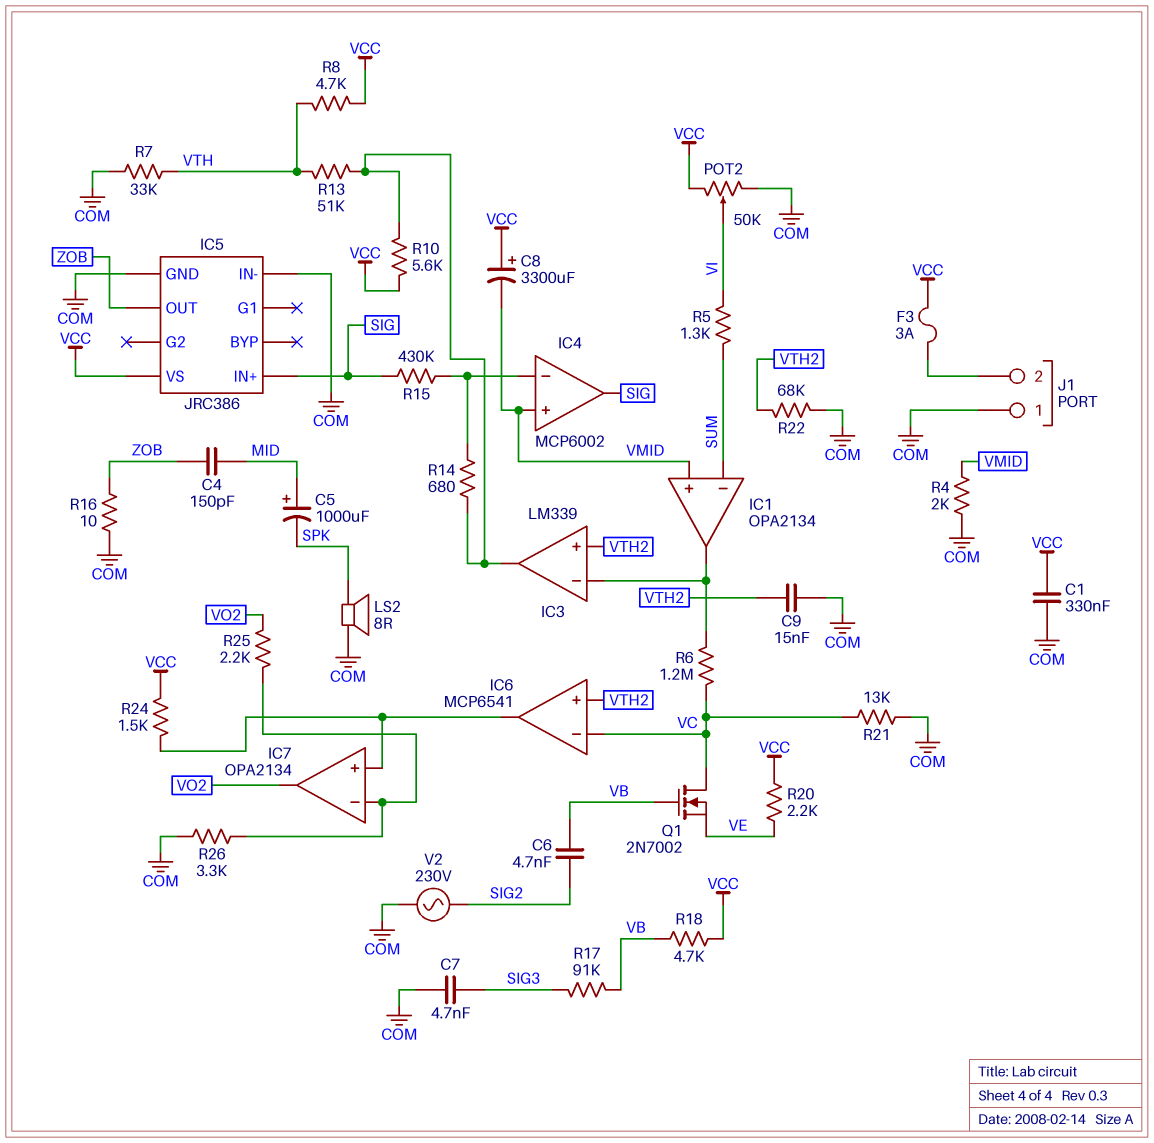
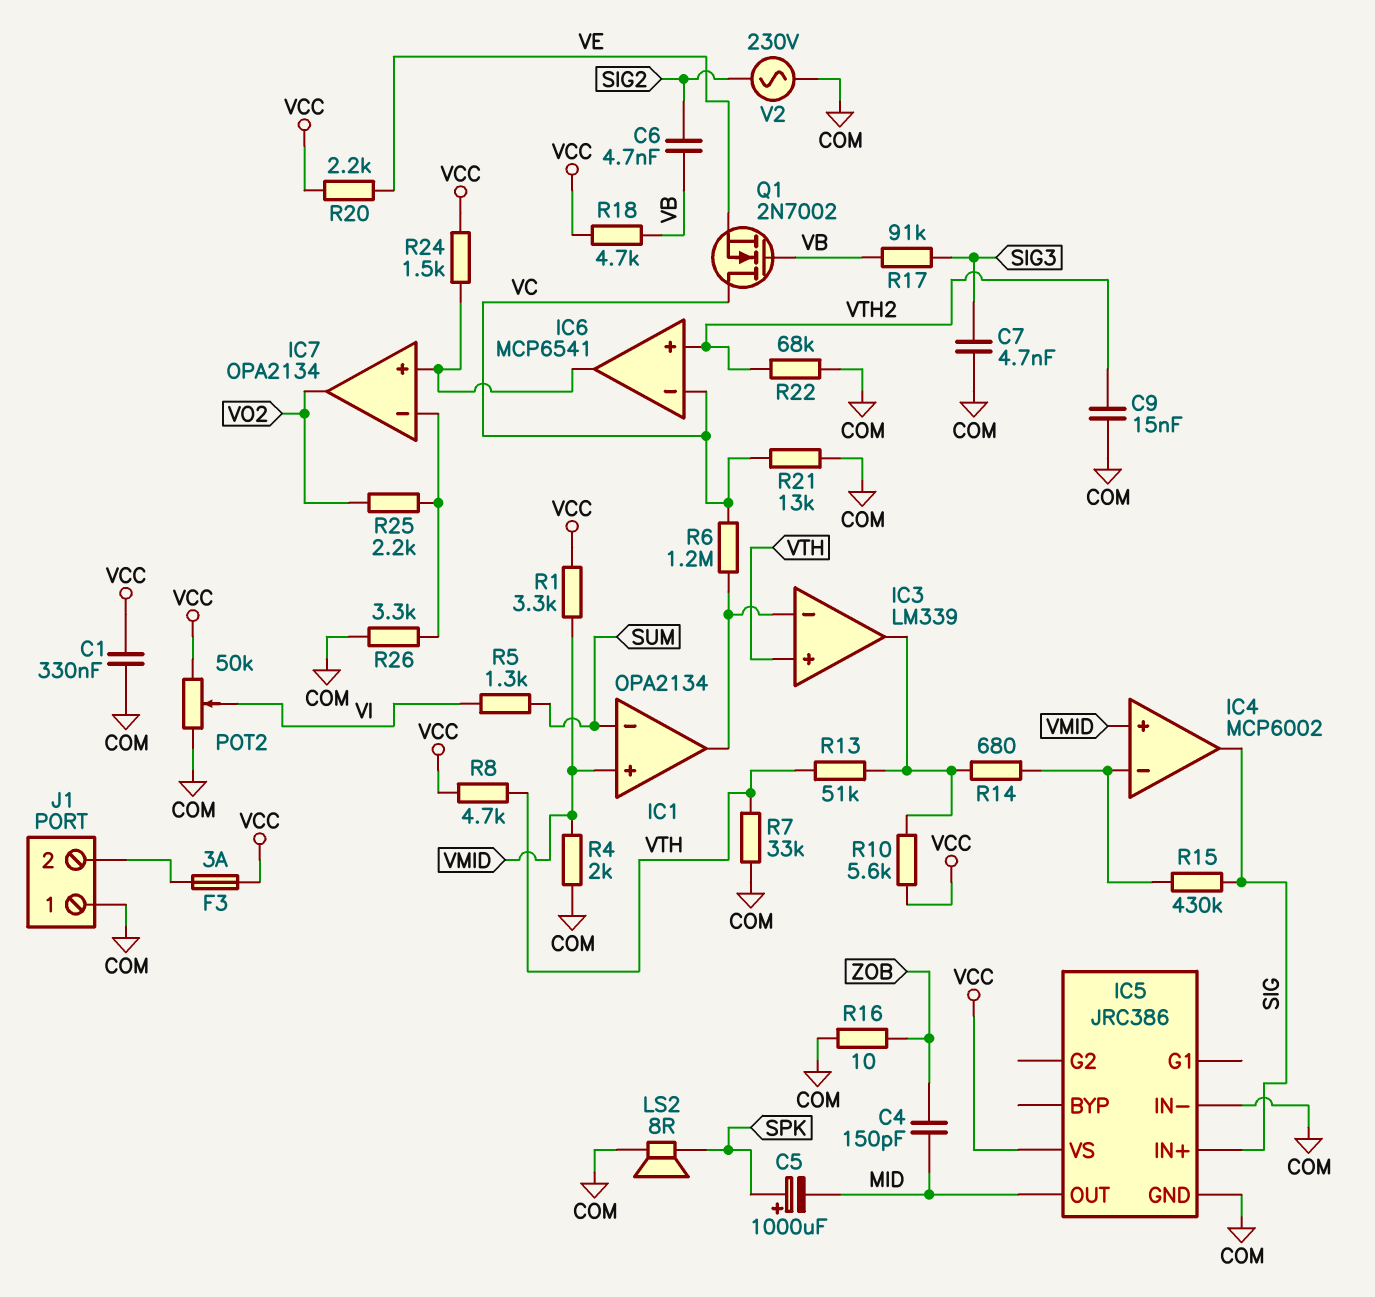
C5: 1000uF (plus MID, minus SPK) -> 1000uF (plus SPK, minus MID)
C8: 3300uF (plus VCC, minus VMID) -> none
IC3 pin in+: VTH2 -> VTH
IC5 pin OUT: ZOB -> MID
R1: none -> 3.3k (VCC, VMID)

